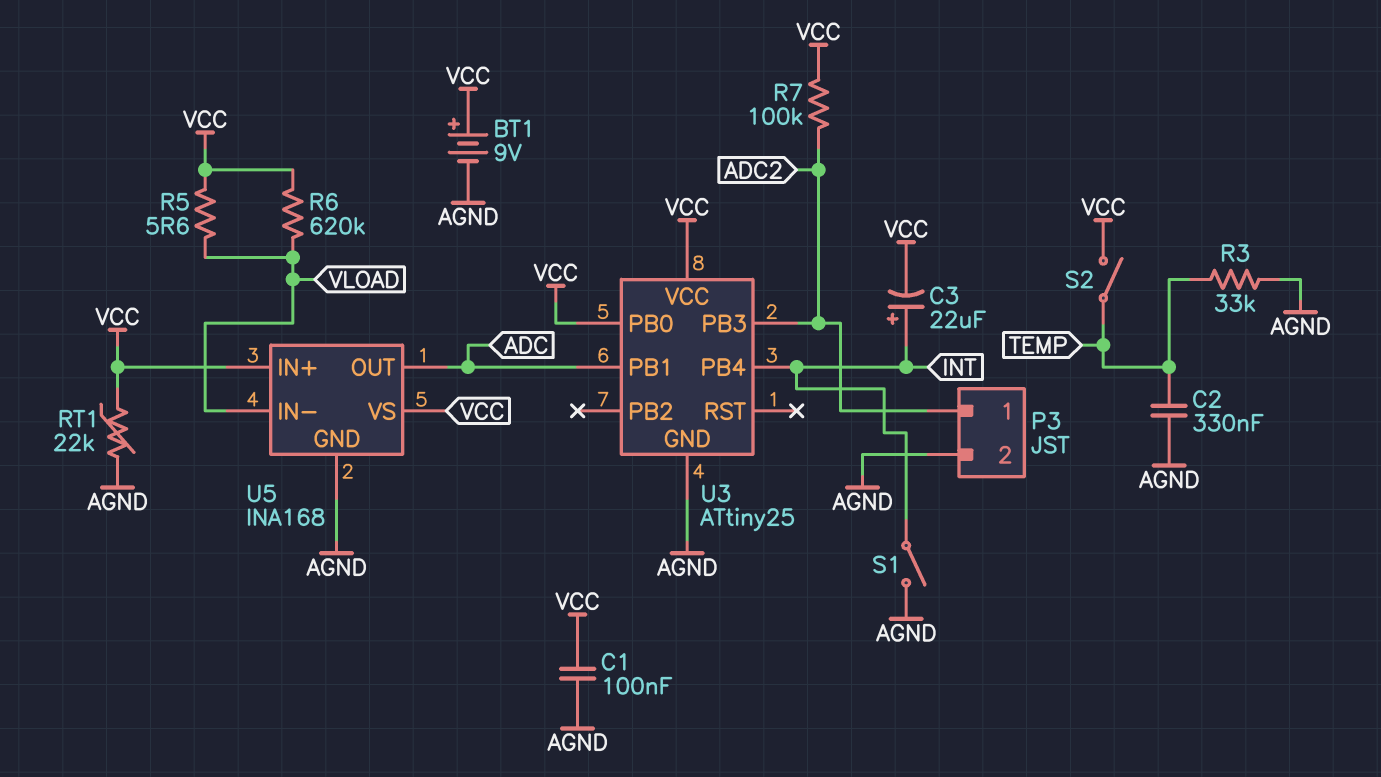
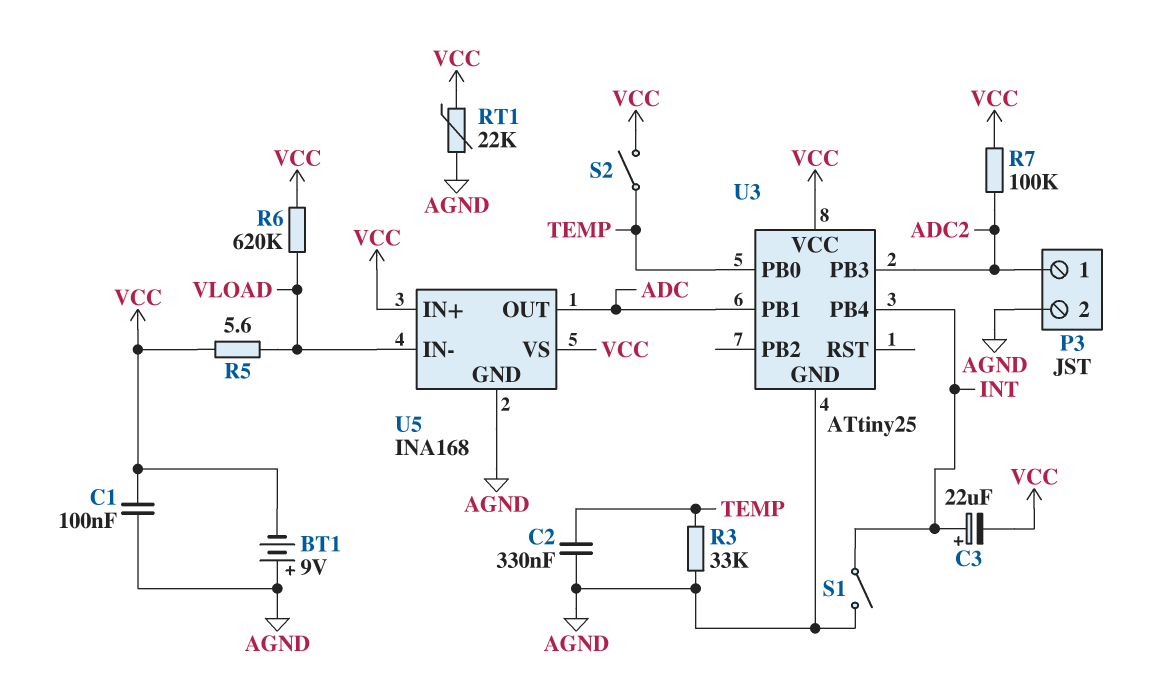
BT1: 9V (plus VCC, minus AGND) -> 9V (plus AGND, minus VCC)
U3 pin PB0: VCC -> TEMP

